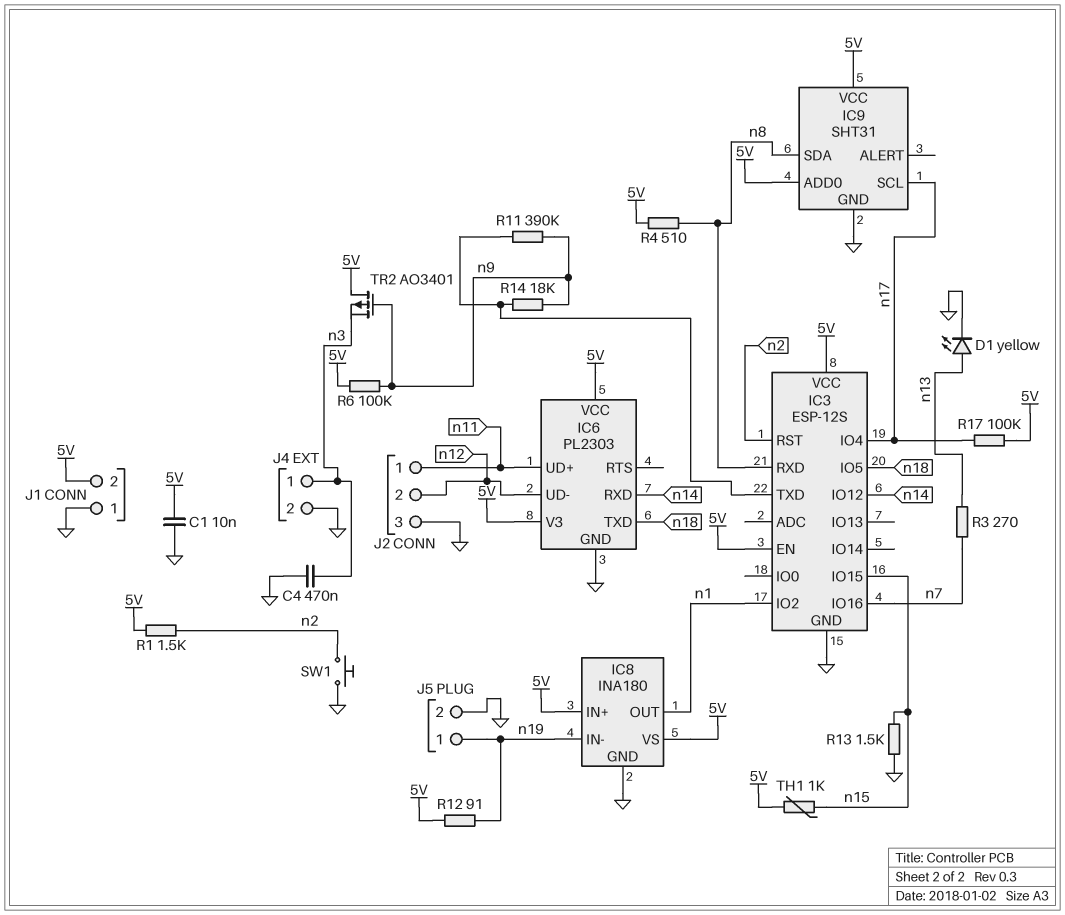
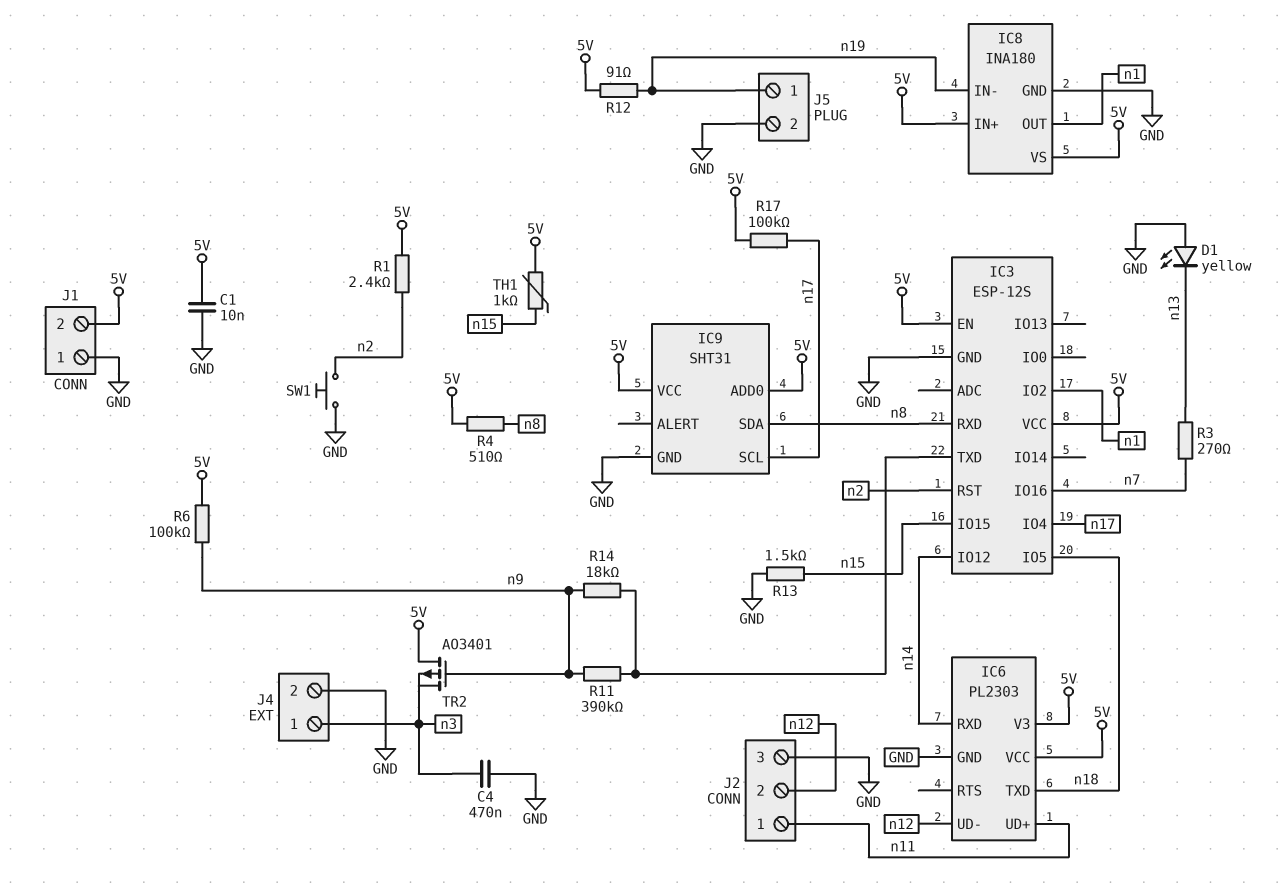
D1: LED yellow (A n13, K GND) -> LED yellow (A GND, K n13)
R1: 1.5k (5V, n2) -> 2.4k (5V, n2)

